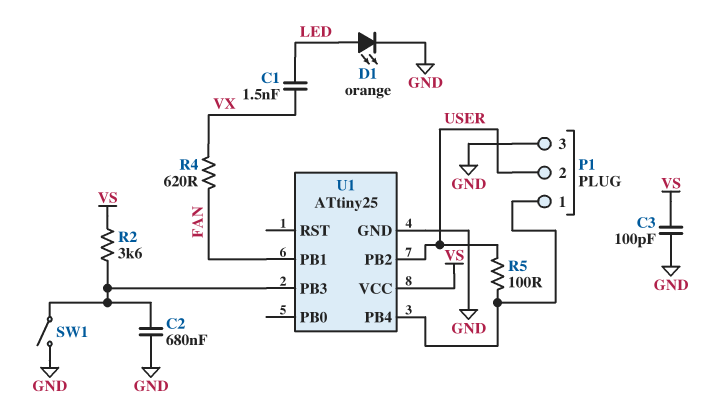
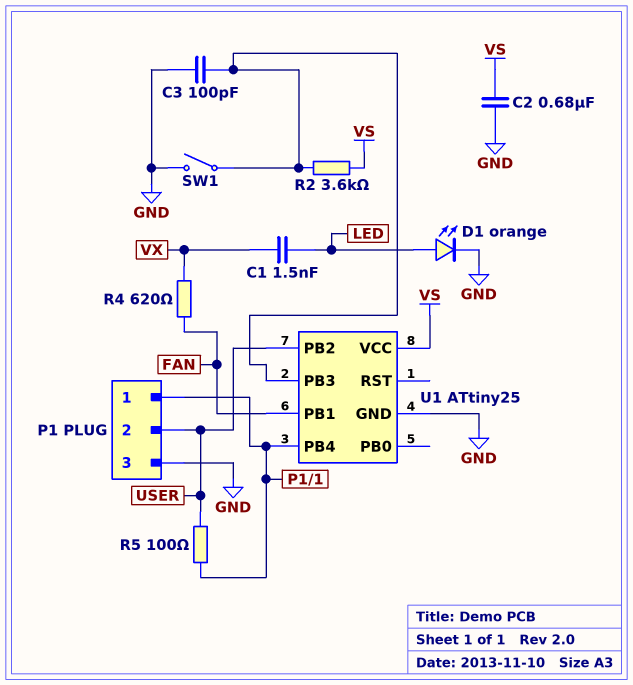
C2: 680nF (GND, U1/PB3) -> 680nF (GND, VS)
C3: 100pF (GND, VS) -> 100pF (GND, U1/PB3)

